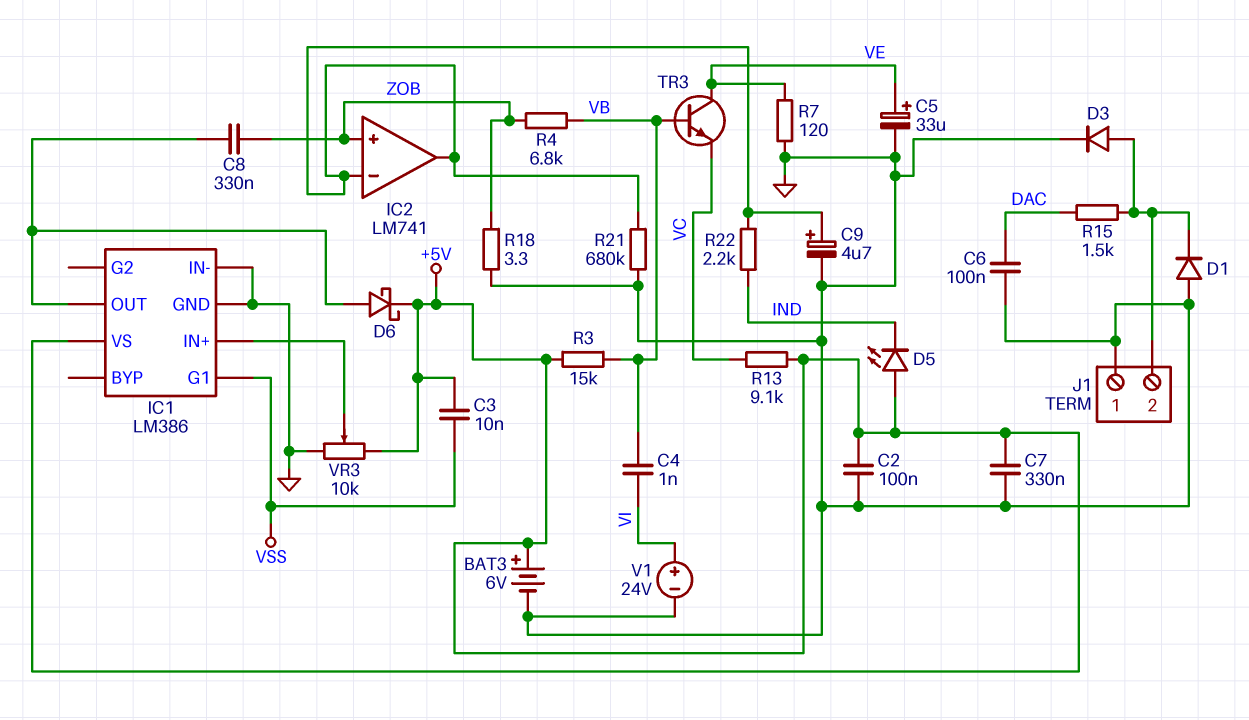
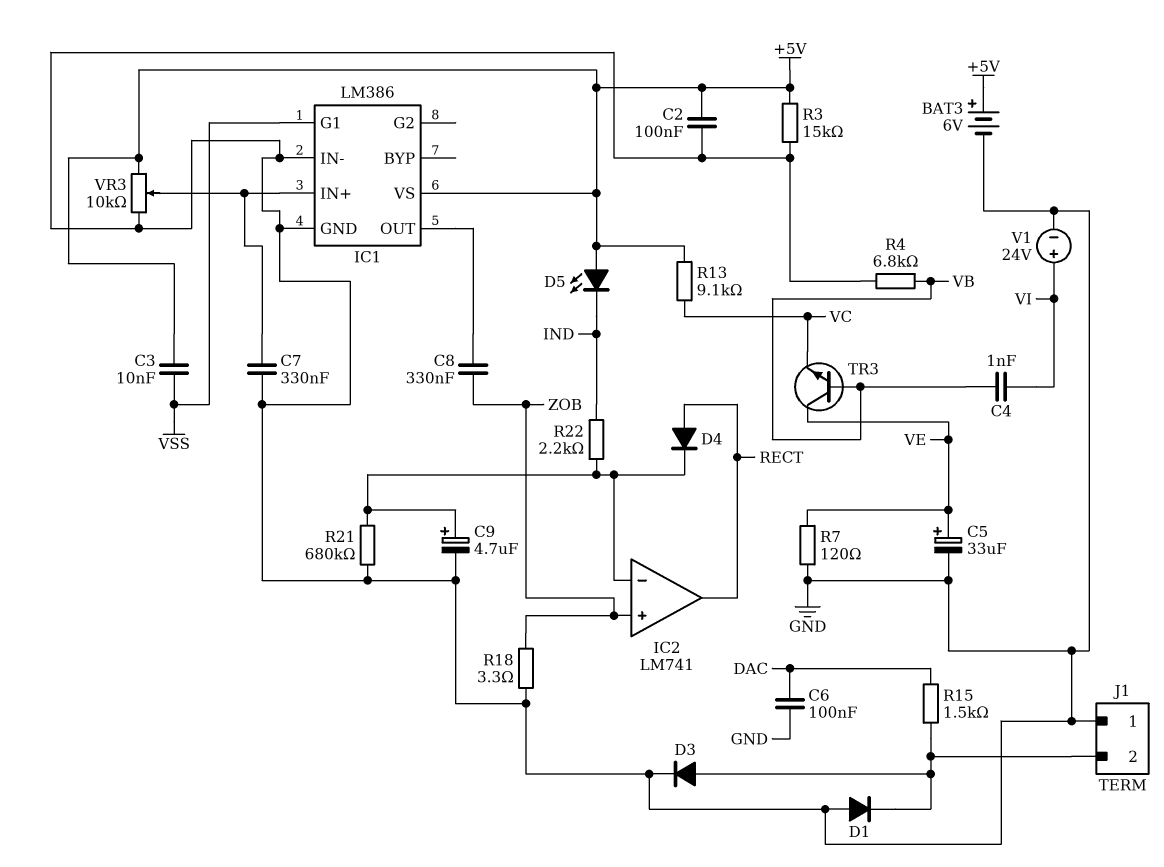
C7: 330nF (+5V, GND) -> 330nF (GND, IC1/IN+)
D4: none -> diode (A RECT, K IC2/in-)
D6: schottky (A IC1/OUT, K +5V) -> none
IC2 pin out: IC2/in- -> RECT
R3: 15k (+5V, VB) -> 15k (+5V, GND)
R4: 6.8k (VB, ZOB) -> 6.8k (GND, VB)

